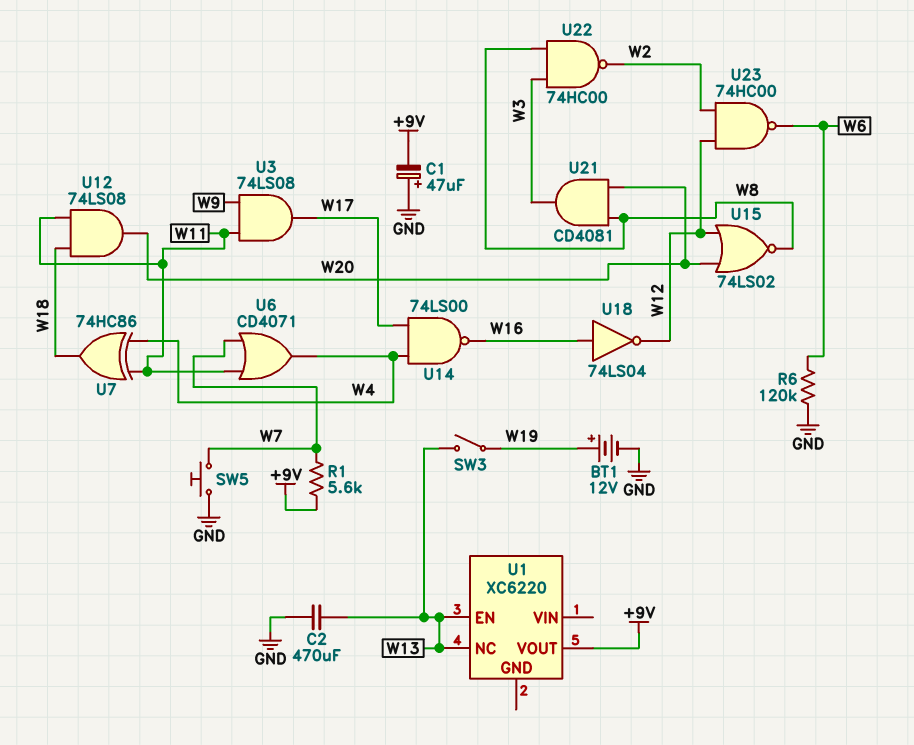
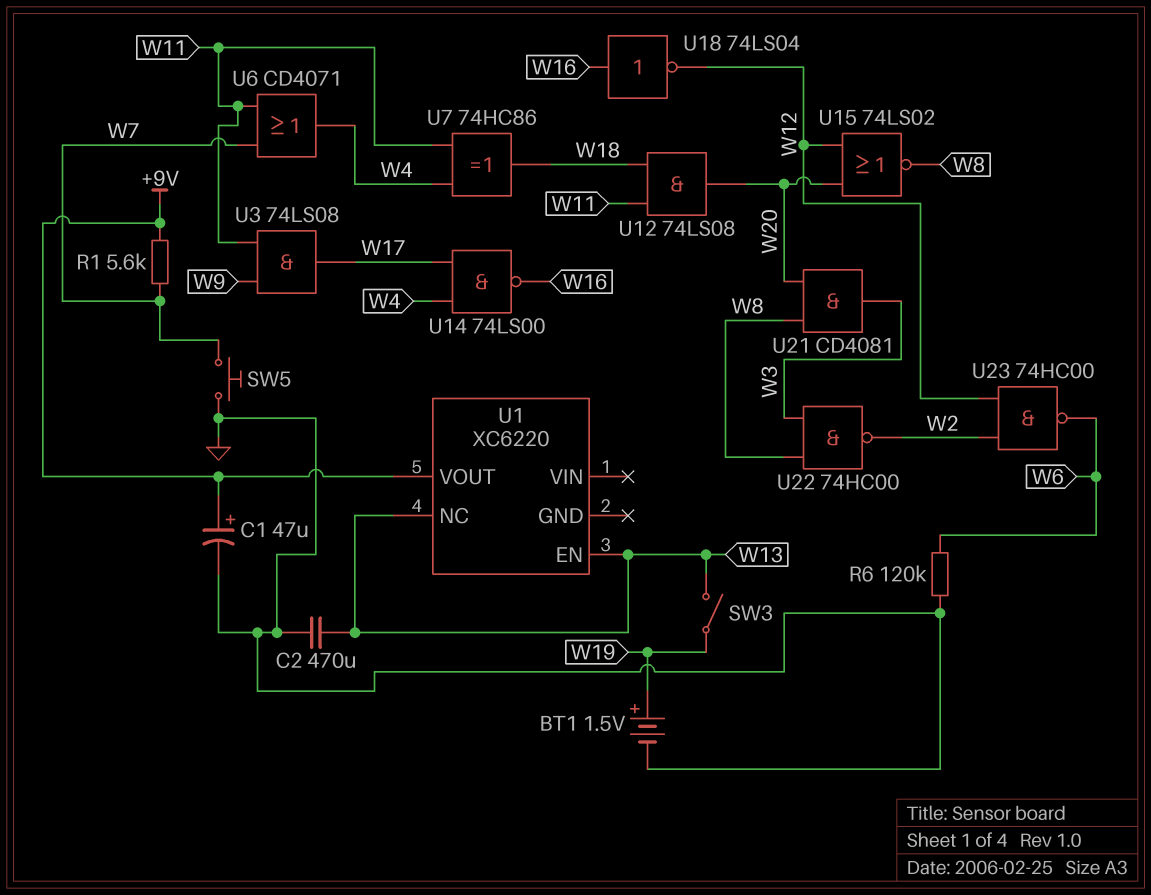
BT1: 12V (plus W19, minus GND) -> 1.5V (plus W19, minus GND)
C1: 47uF (plus GND, minus +9V) -> 47uF (plus +9V, minus GND)

